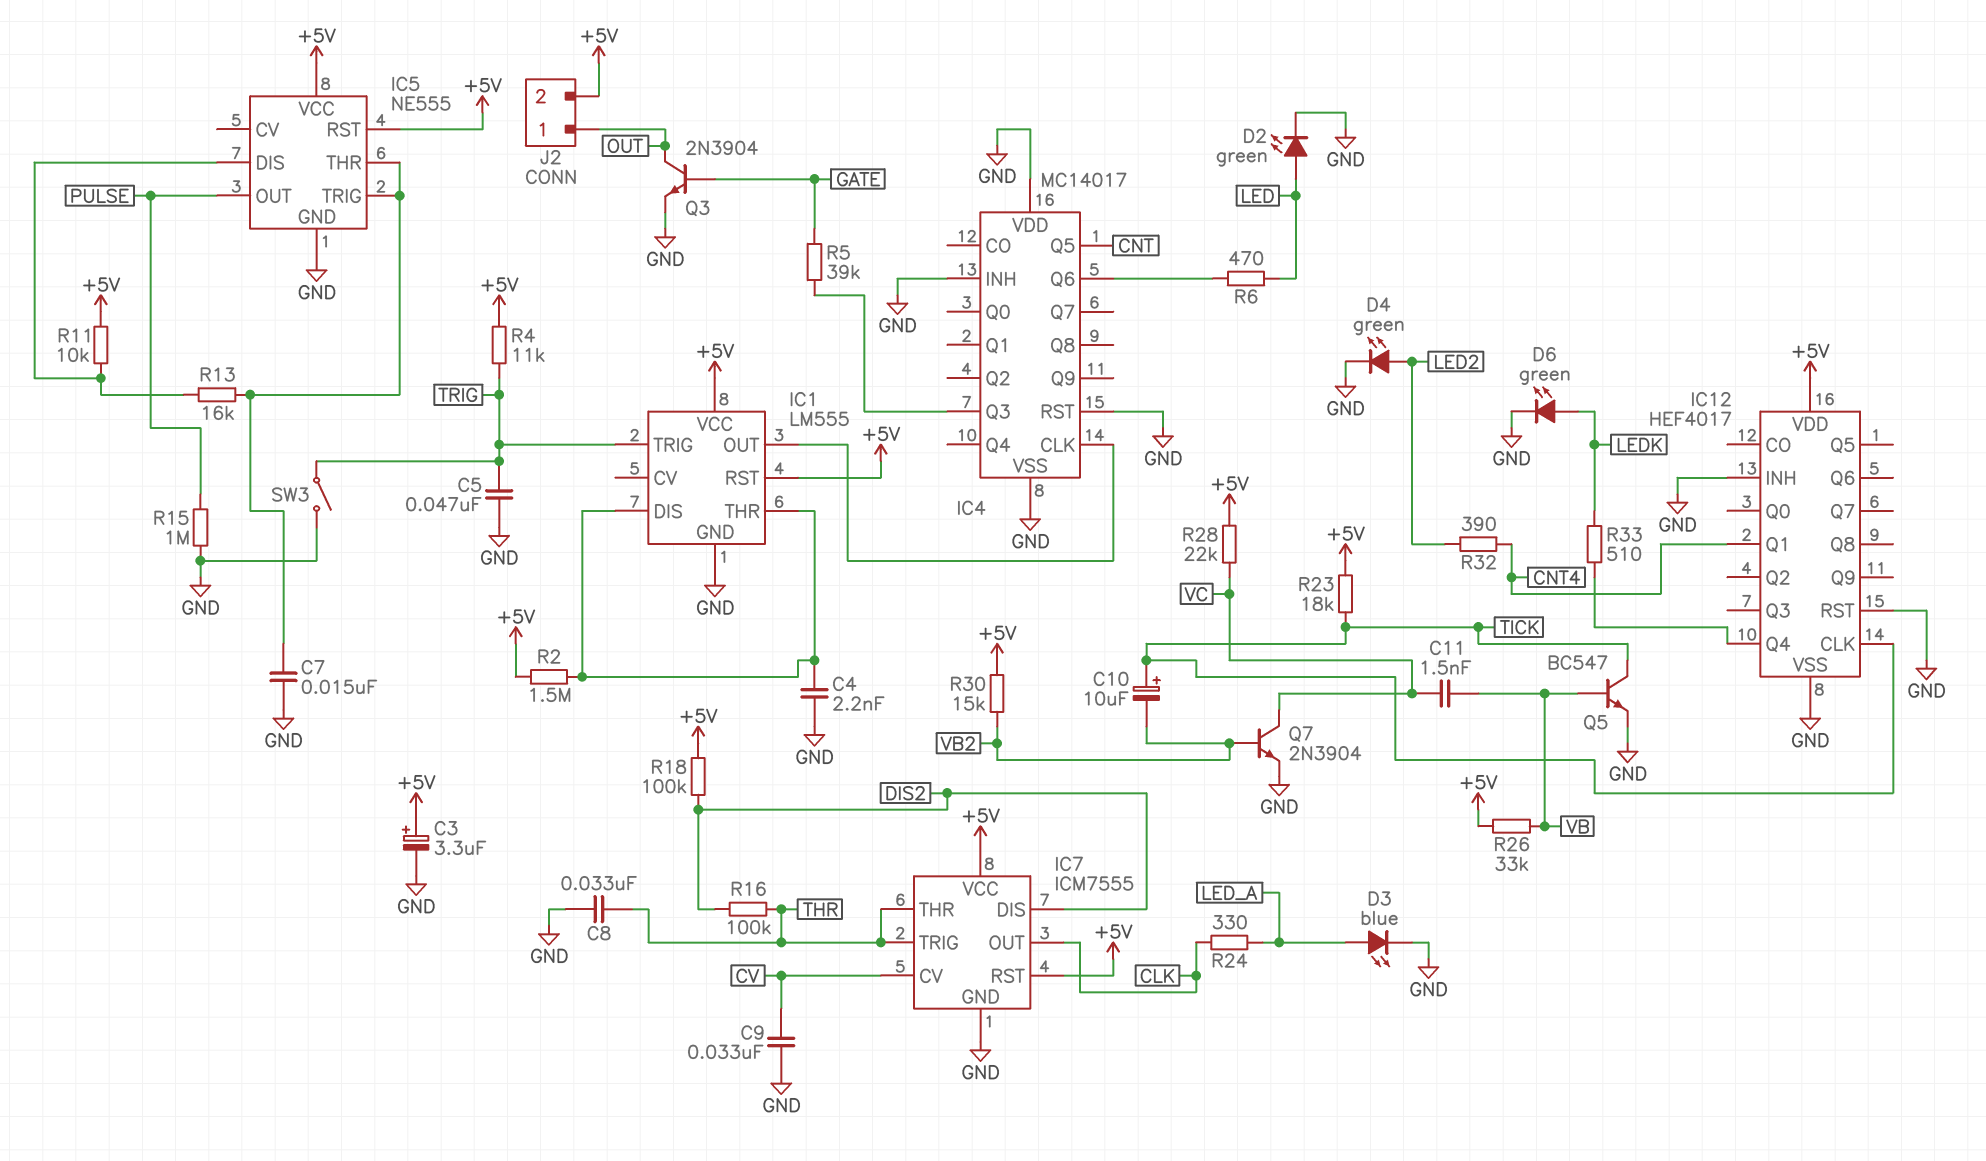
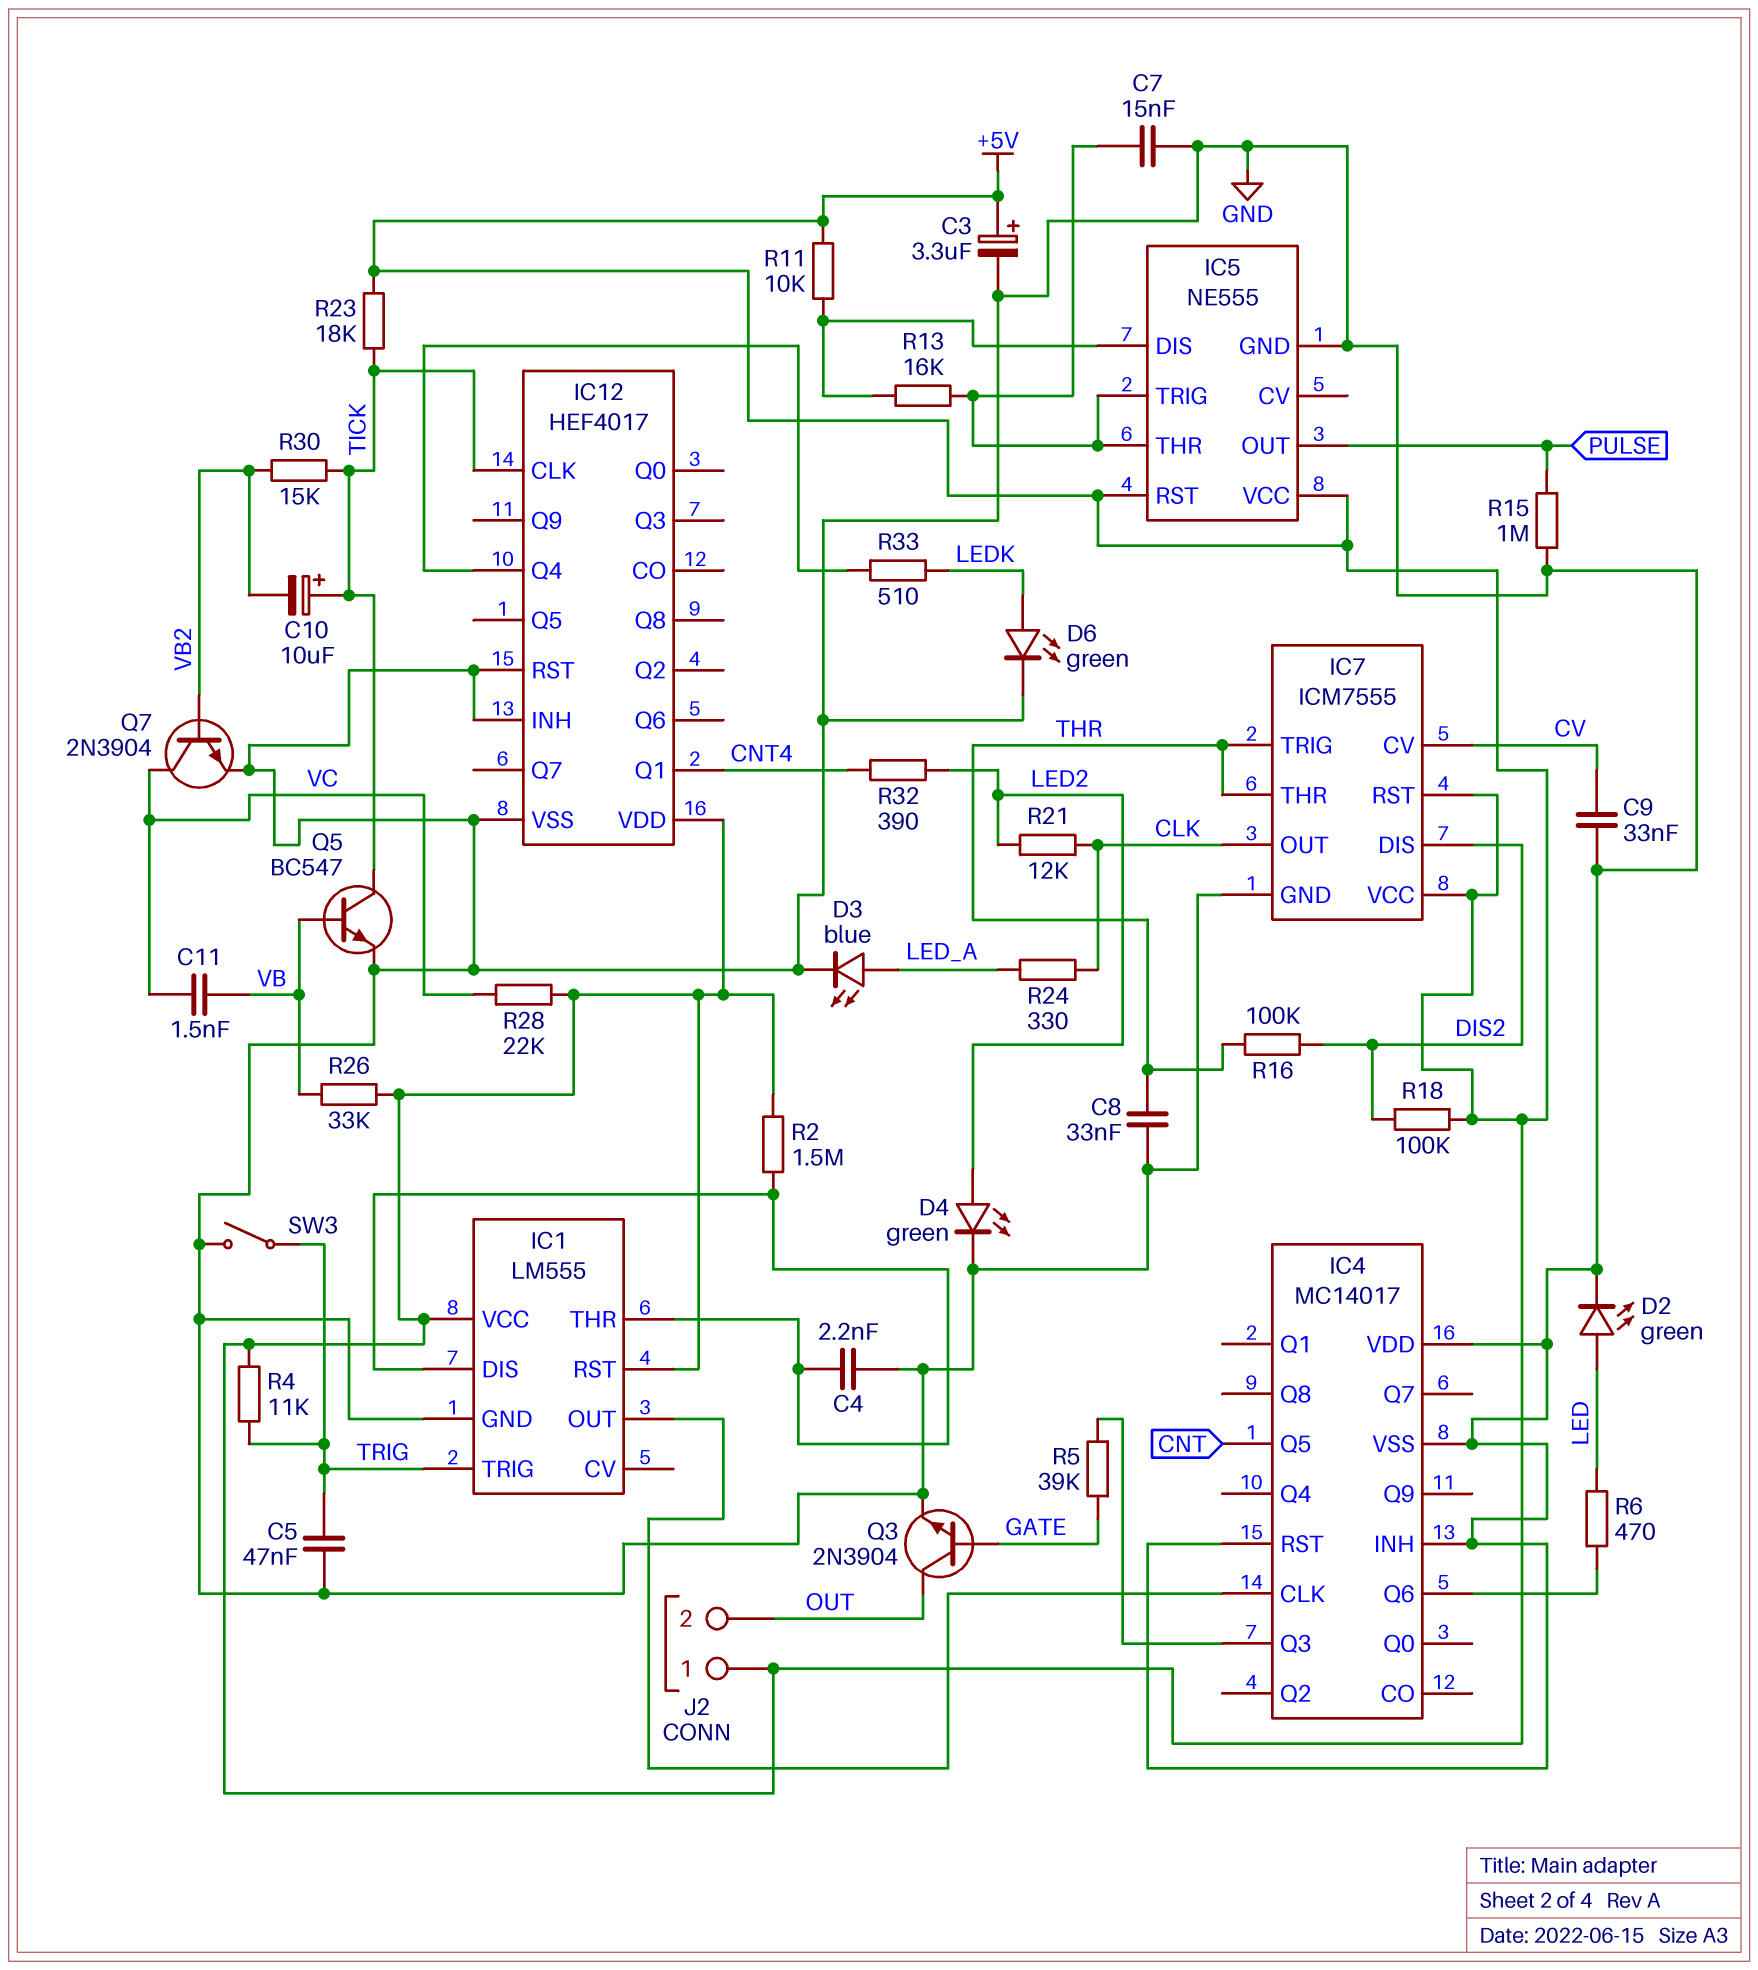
J2 pin 1: OUT -> +5V
J2 pin 2: +5V -> OUT
R21: none -> 12k (CLK, LED2)
R30: 15k (+5V, VB2) -> 15k (TICK, VB2)

